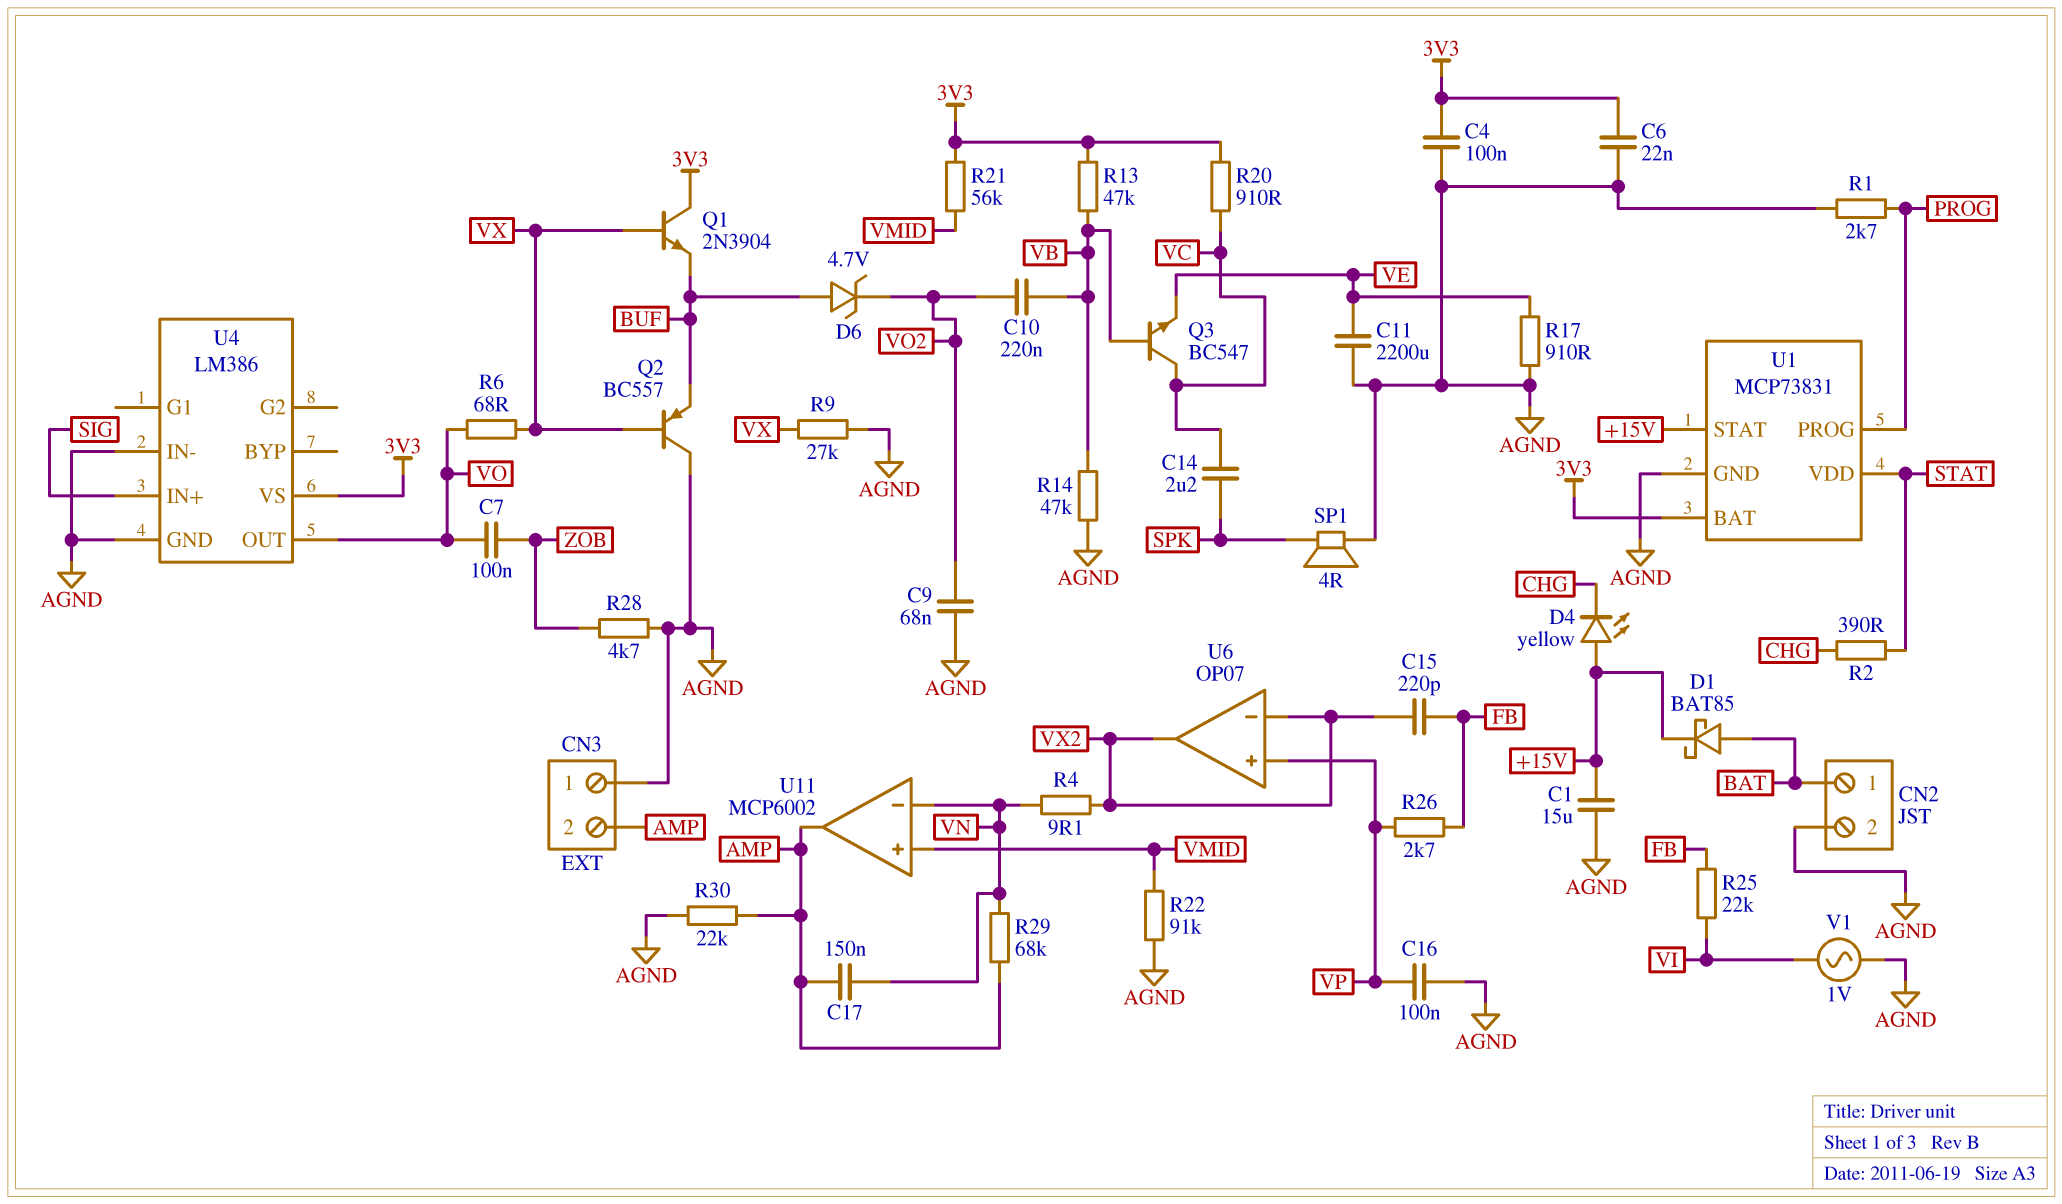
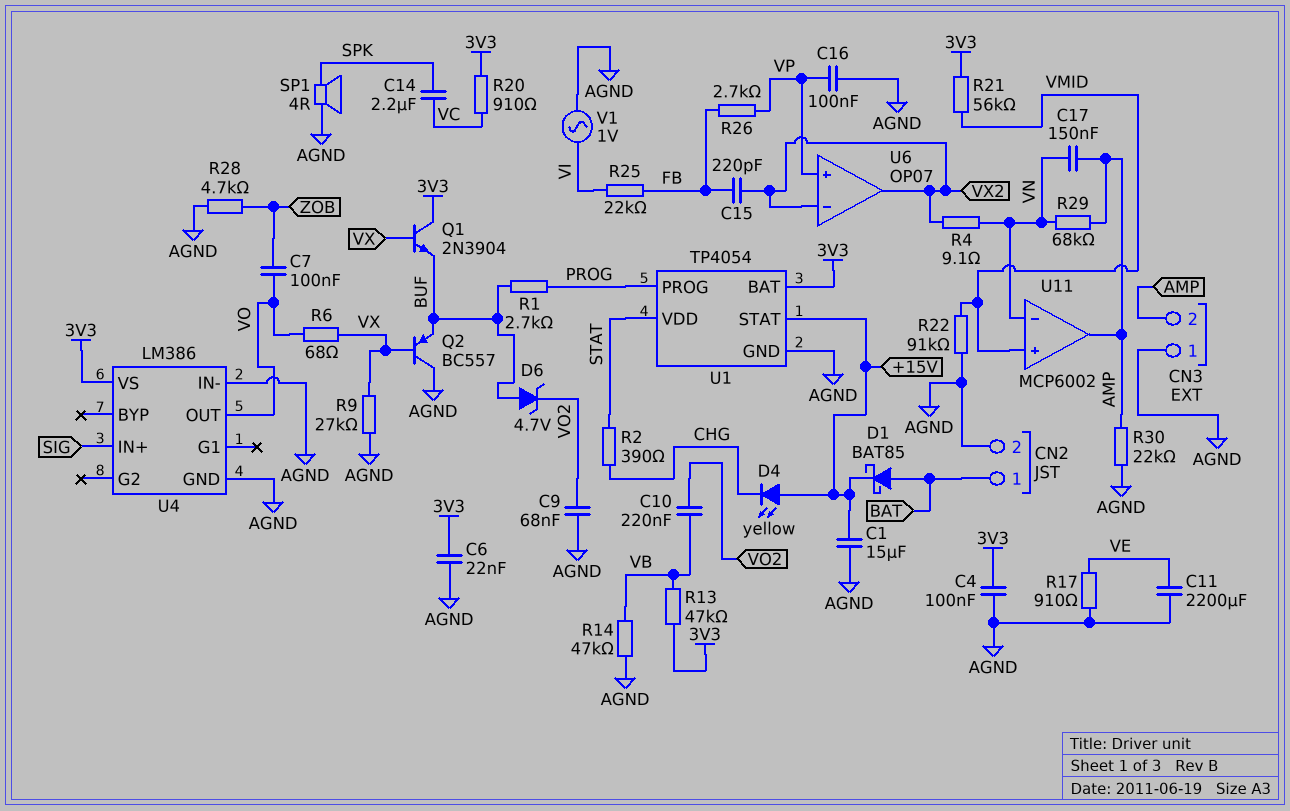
Q3: NPN BC547 (B VB, C VC, E VE) -> none
R1: 2.7k (AGND, PROG) -> 2.7k (BUF, PROG)
U1: MCP73831 -> TP4054

